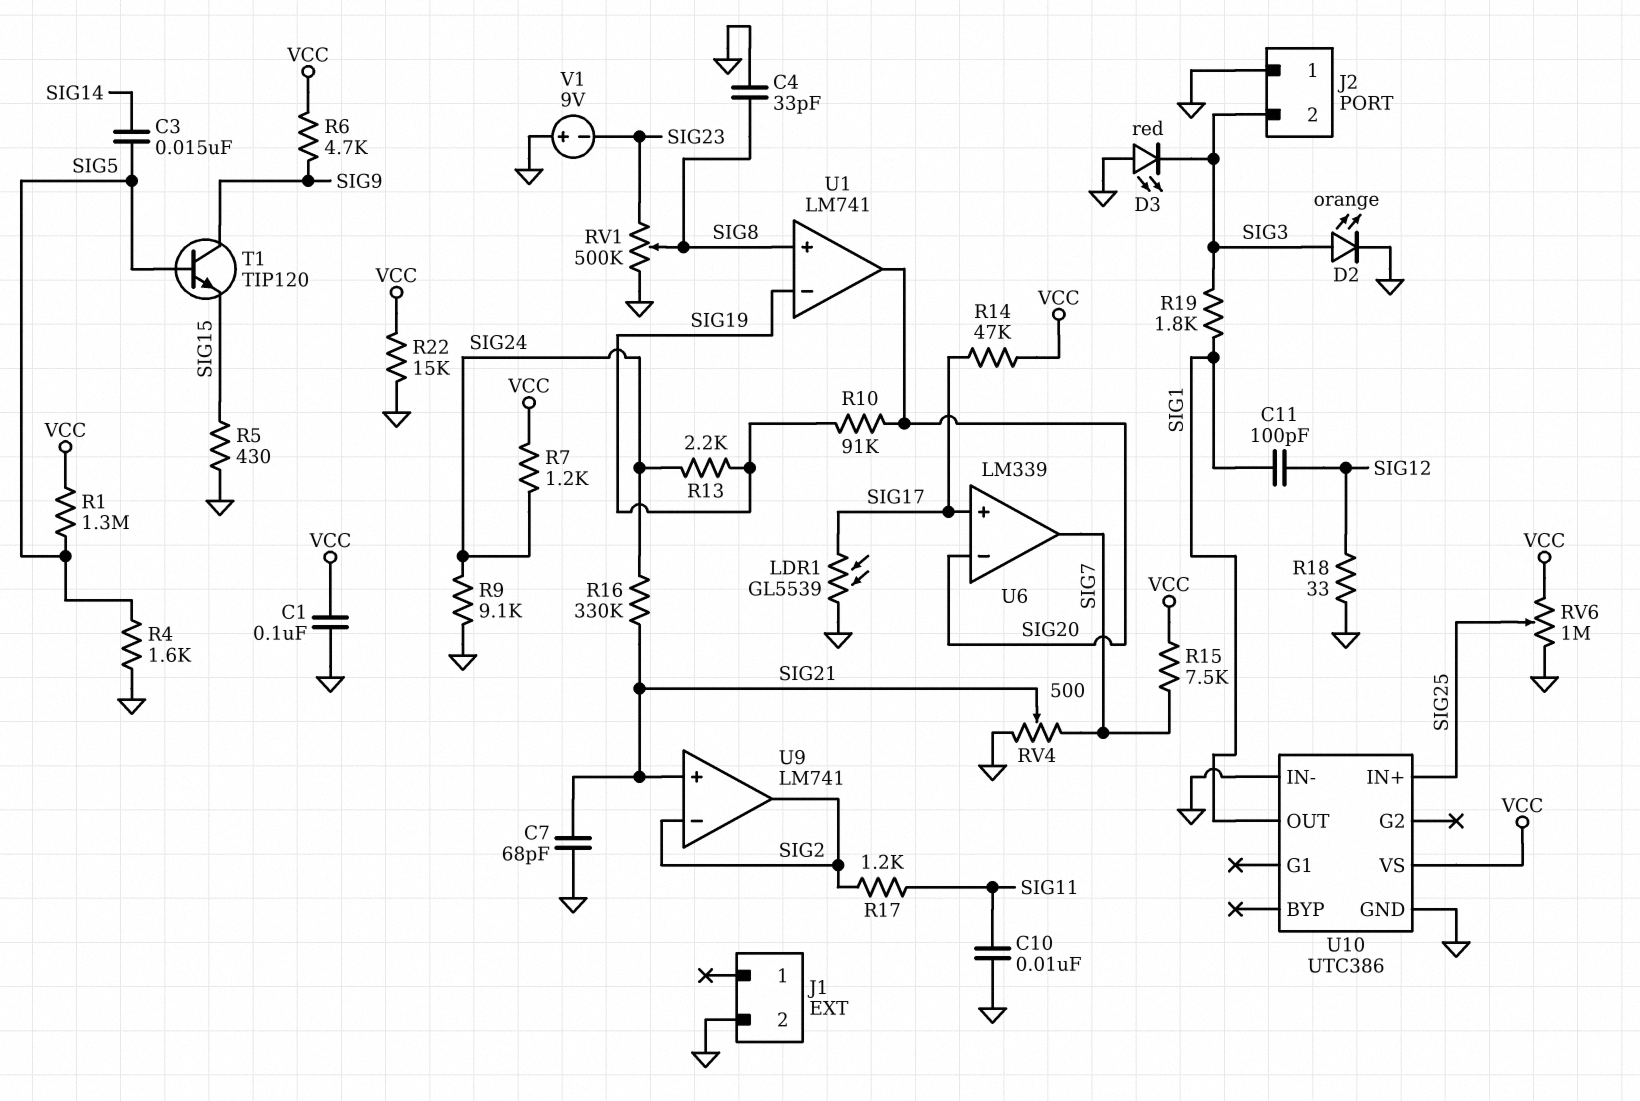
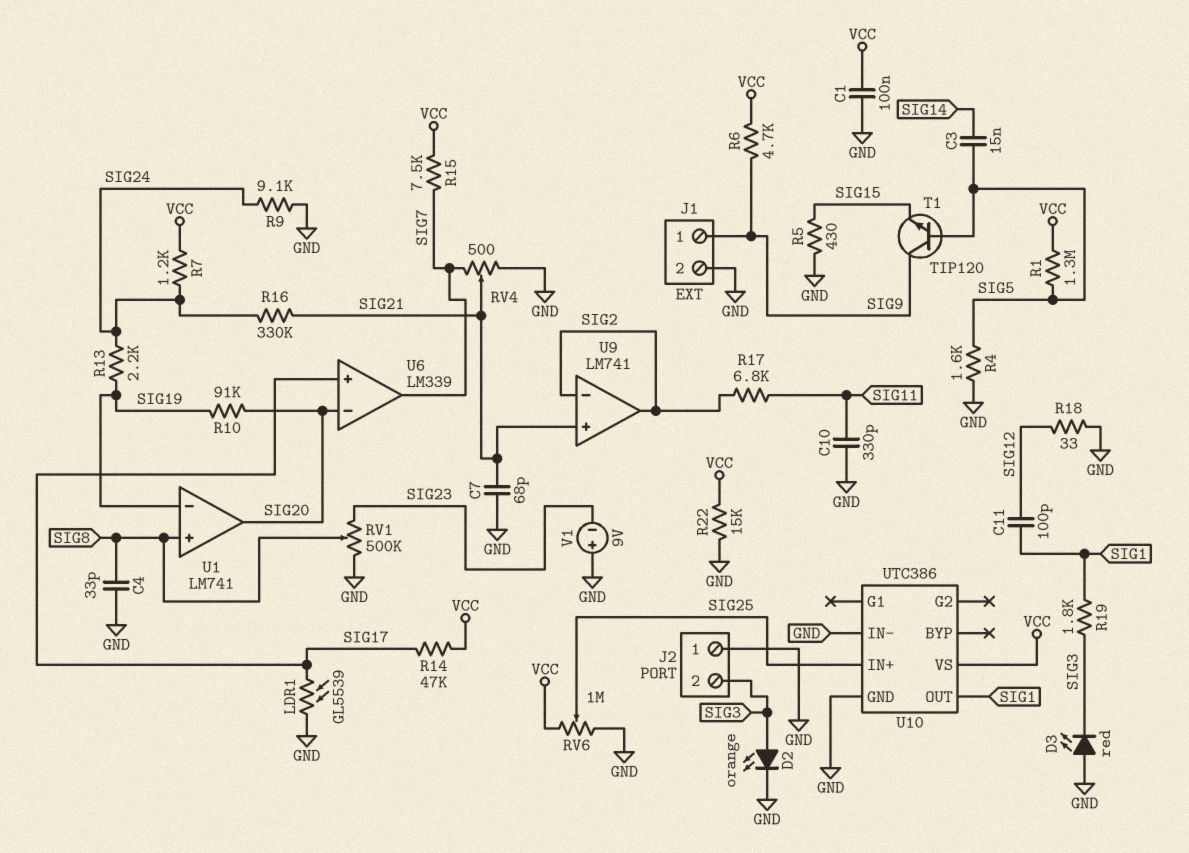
C10: 10nF (GND, SIG11) -> 330pF (GND, SIG11)
J1 pin 1: none -> SIG9
R17: 1.2k (SIG2, SIG11) -> 6.8k (SIG2, SIG11)

